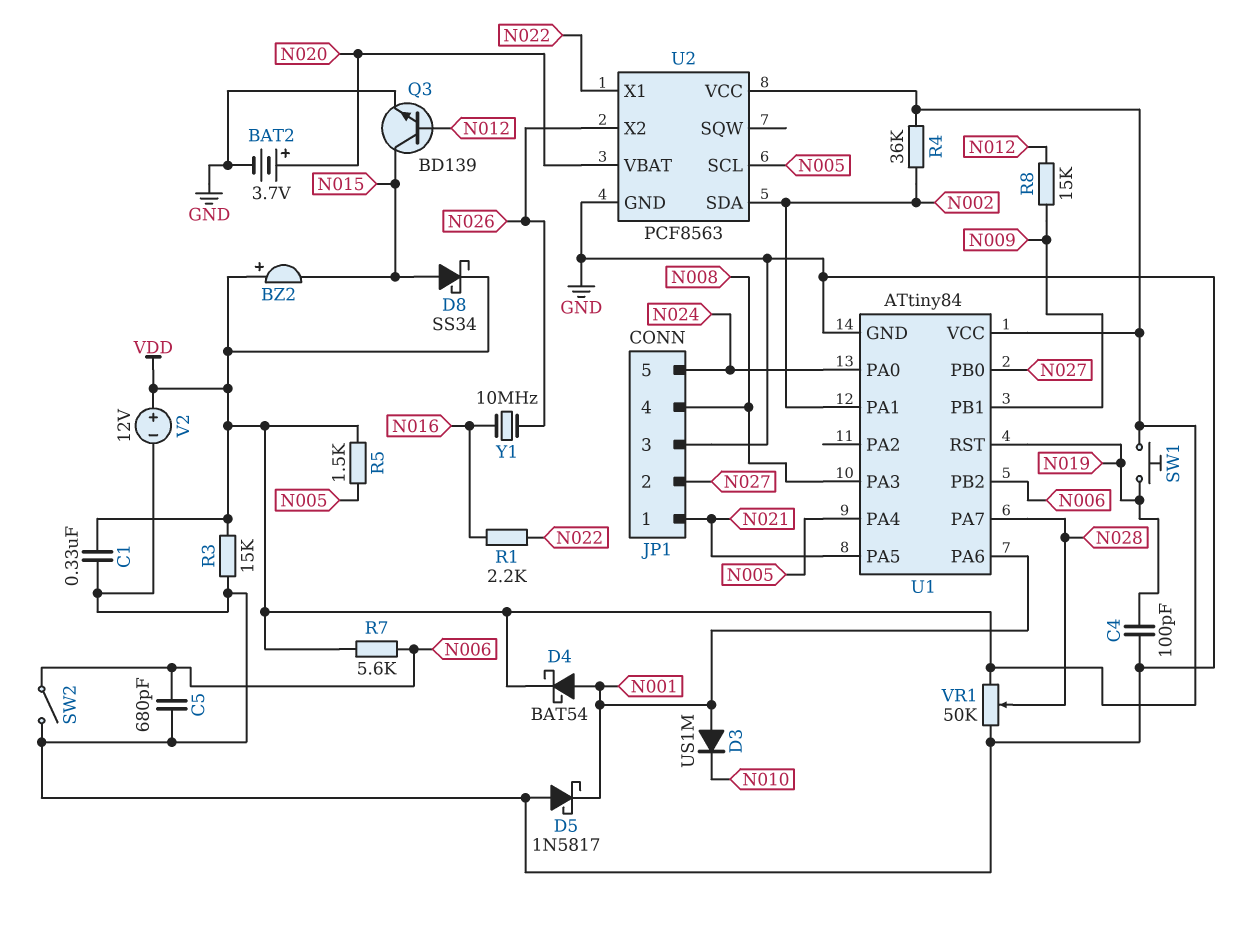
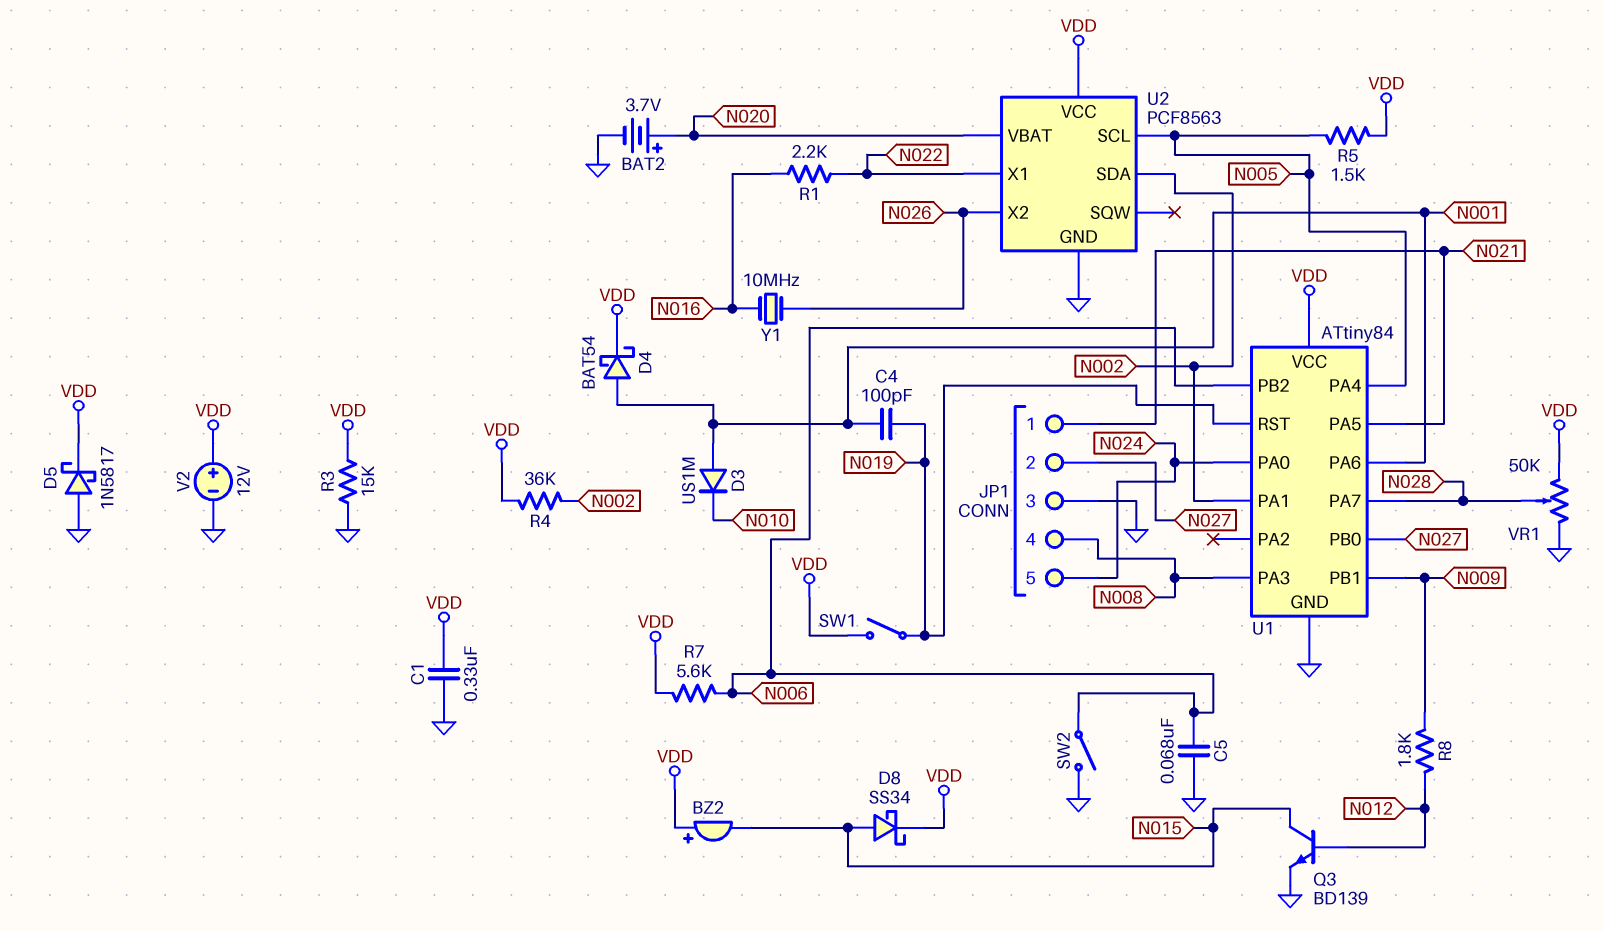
C4: 100pF (GND, N019) -> 100pF (N001, N019)
C5: 680pF (GND, N006) -> 68nF (GND, N006)
D5: schottky 1N5817 (A GND, K N001) -> schottky 1N5817 (A GND, K VDD)
R8: 15k (N009, N012) -> 1.8k (N009, N012)
SW1: button (N019, VDD) -> switch (N019, VDD)

